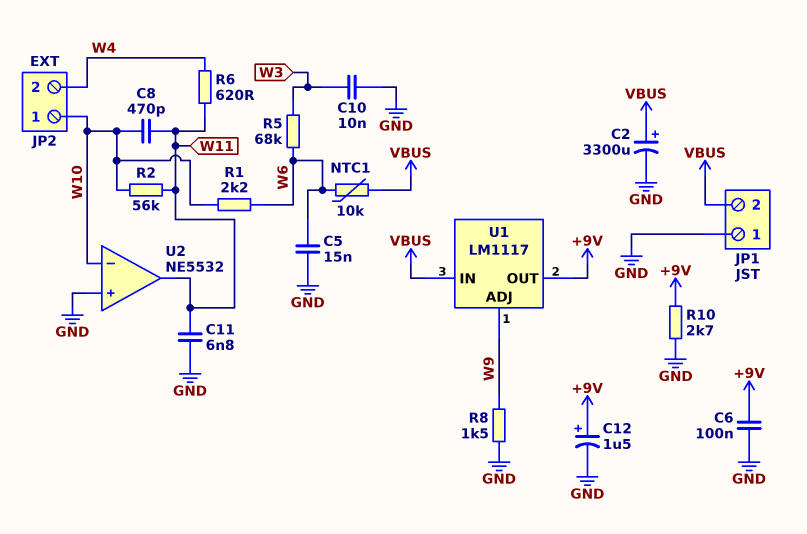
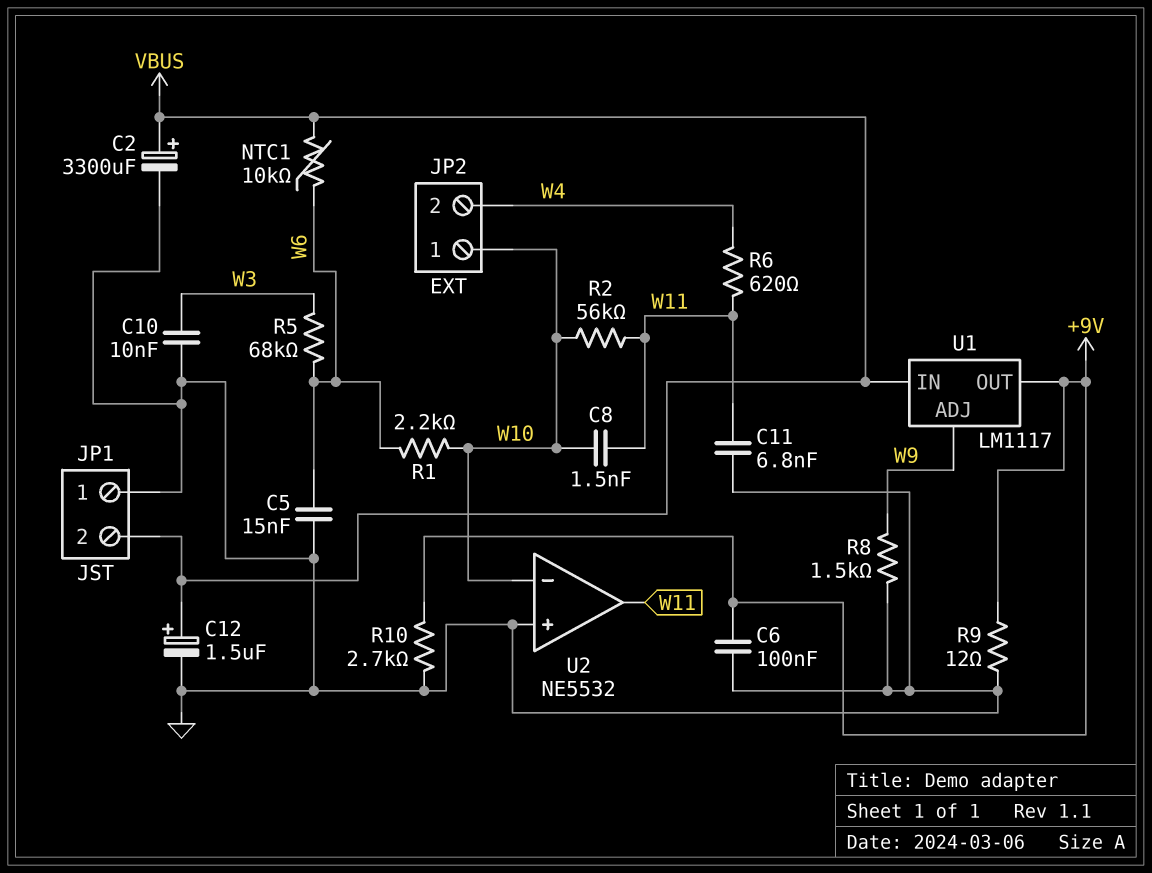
C8: 470pF (W10, W11) -> 1.5nF (W10, W11)
C12: 1.5uF (plus +9V, minus GND) -> 1.5uF (plus VBUS, minus GND)
R9: none -> 12 (+9V, GND)

